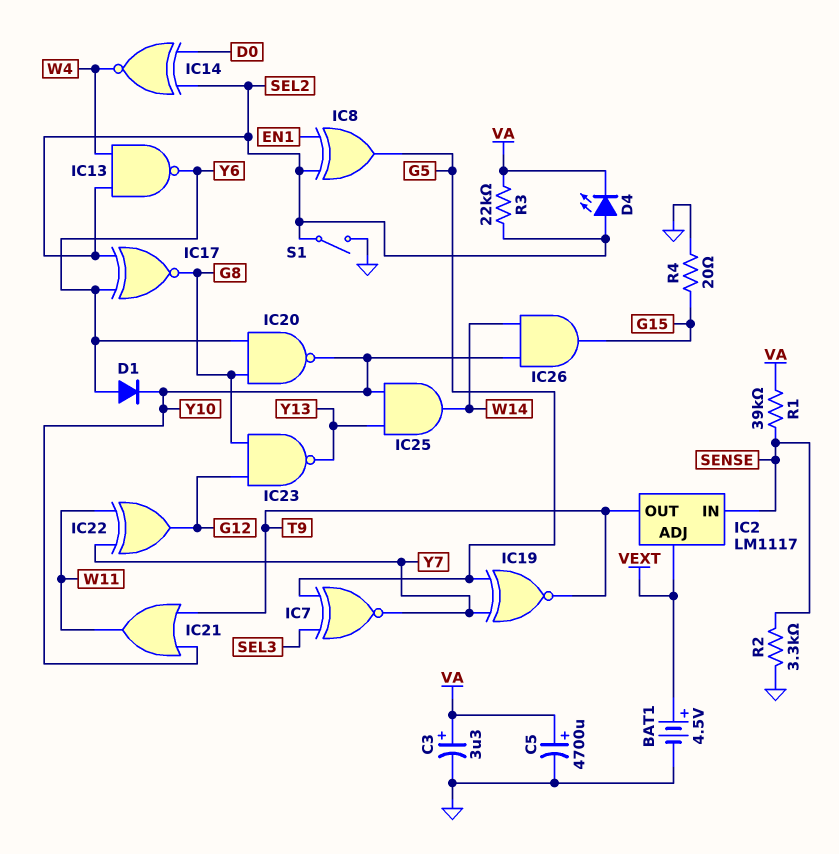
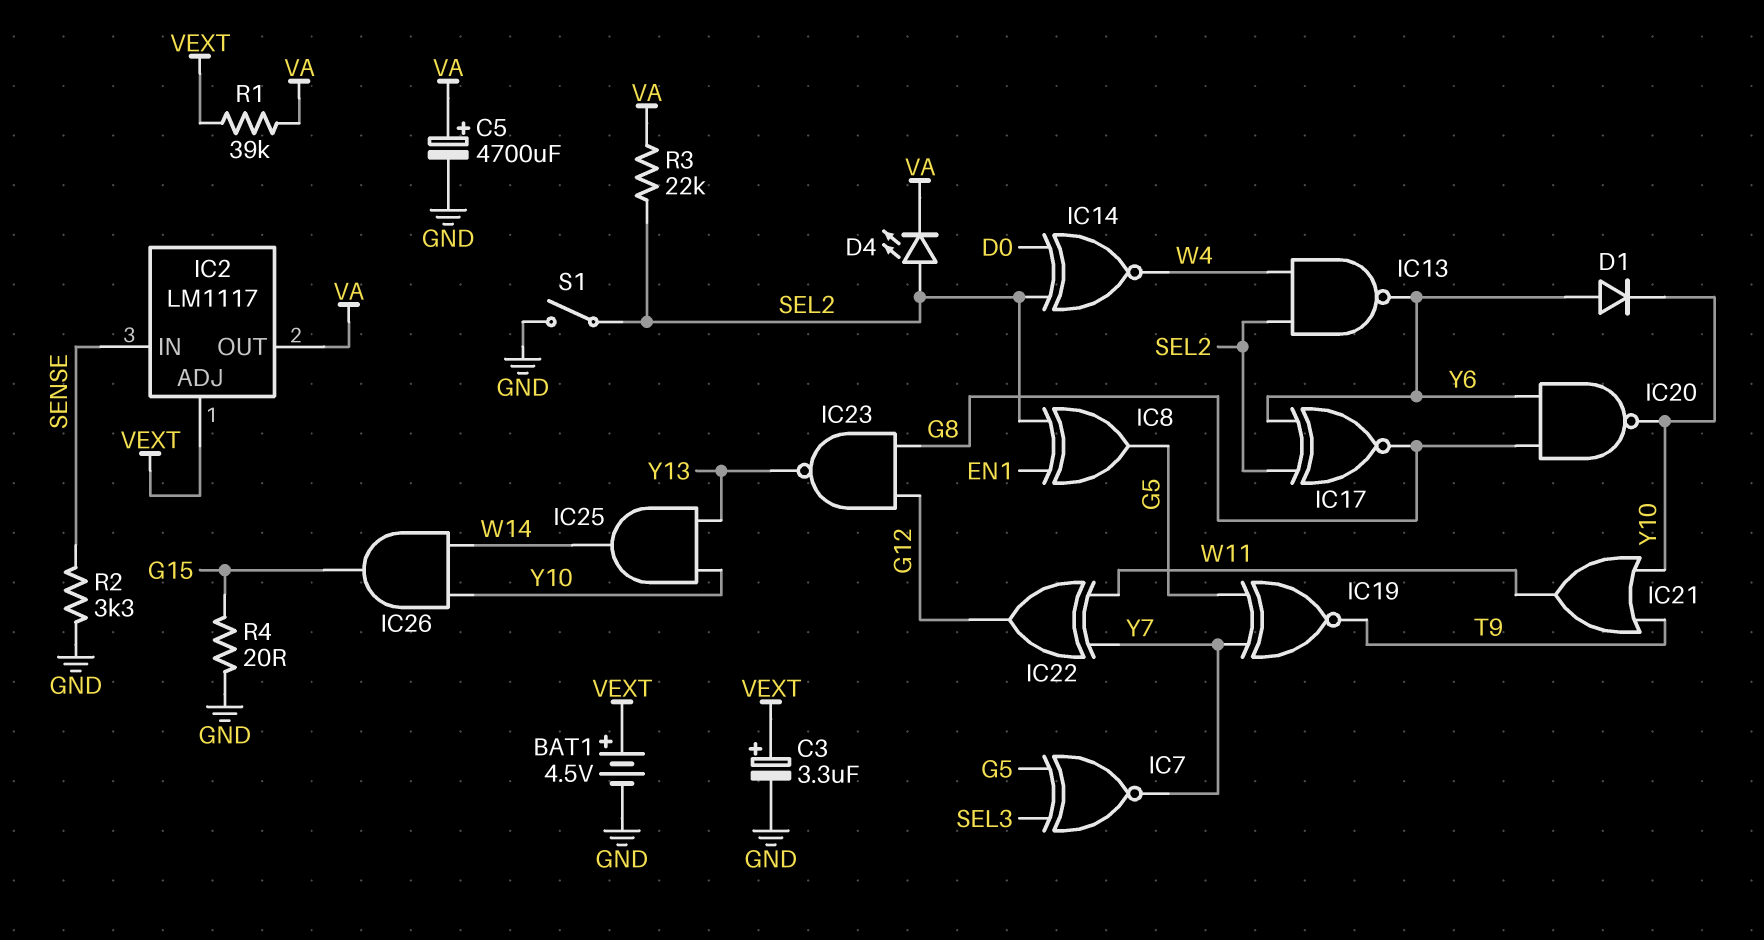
C3: 3.3uF (plus VA, minus GND) -> 3.3uF (plus VEXT, minus GND)
IC2 pin OUT: T9 -> VA
R1: 39k (SENSE, VA) -> 39k (VA, VEXT)

